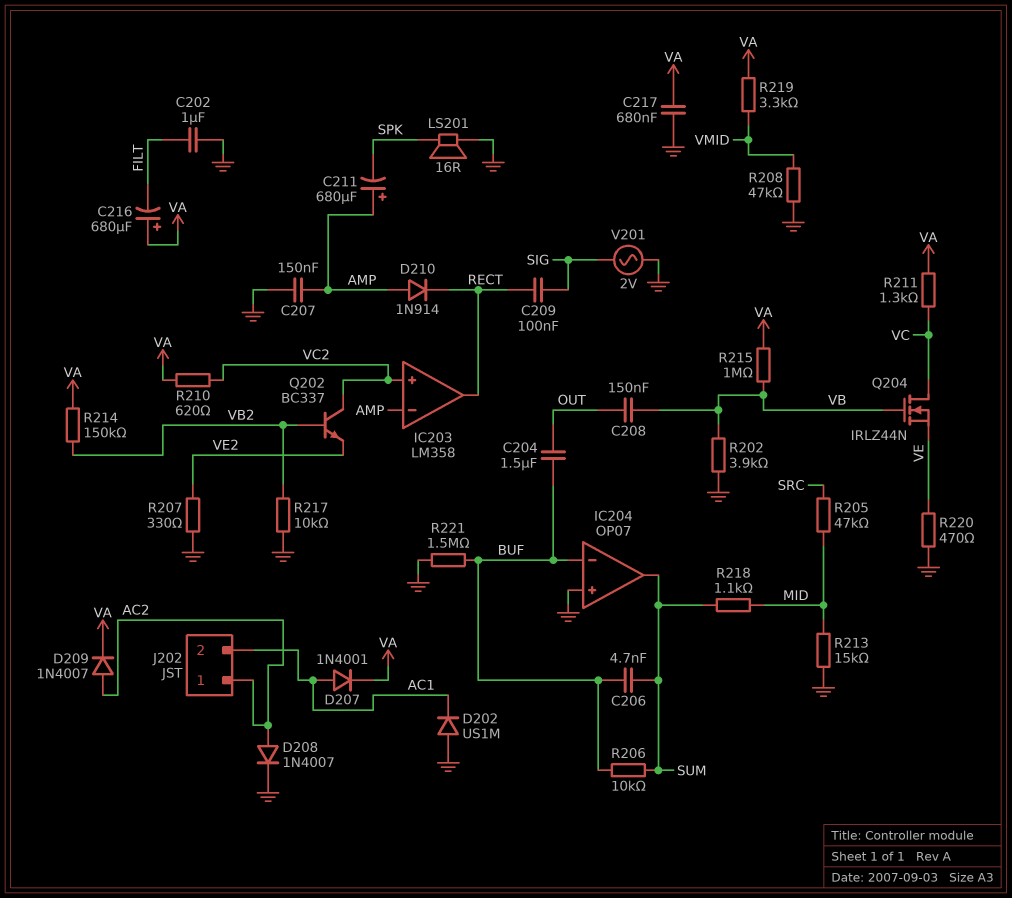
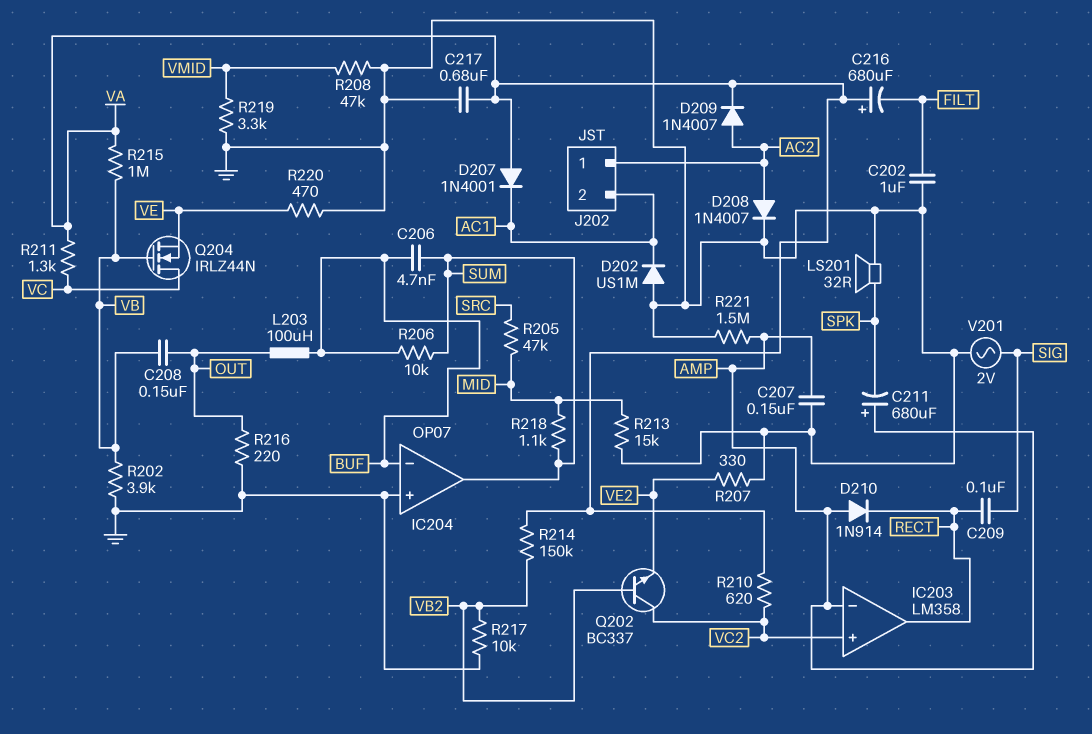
C204: 1.5uF (BUF, OUT) -> none
D207: diode 1N4001 (A AC1, K VA) -> diode 1N4001 (A VA, K AC1)
L203: none -> 100uH (BUF, OUT)
LS201: speaker 16R (GND, SPK) -> speaker 32R (GND, SPK)
R216: none -> 220 (GND, OUT)
R219: 3.3k (VA, VMID) -> 3.3k (GND, VMID)
R221: 1.5M (BUF, GND) -> 1.5M (AMP, GND)

